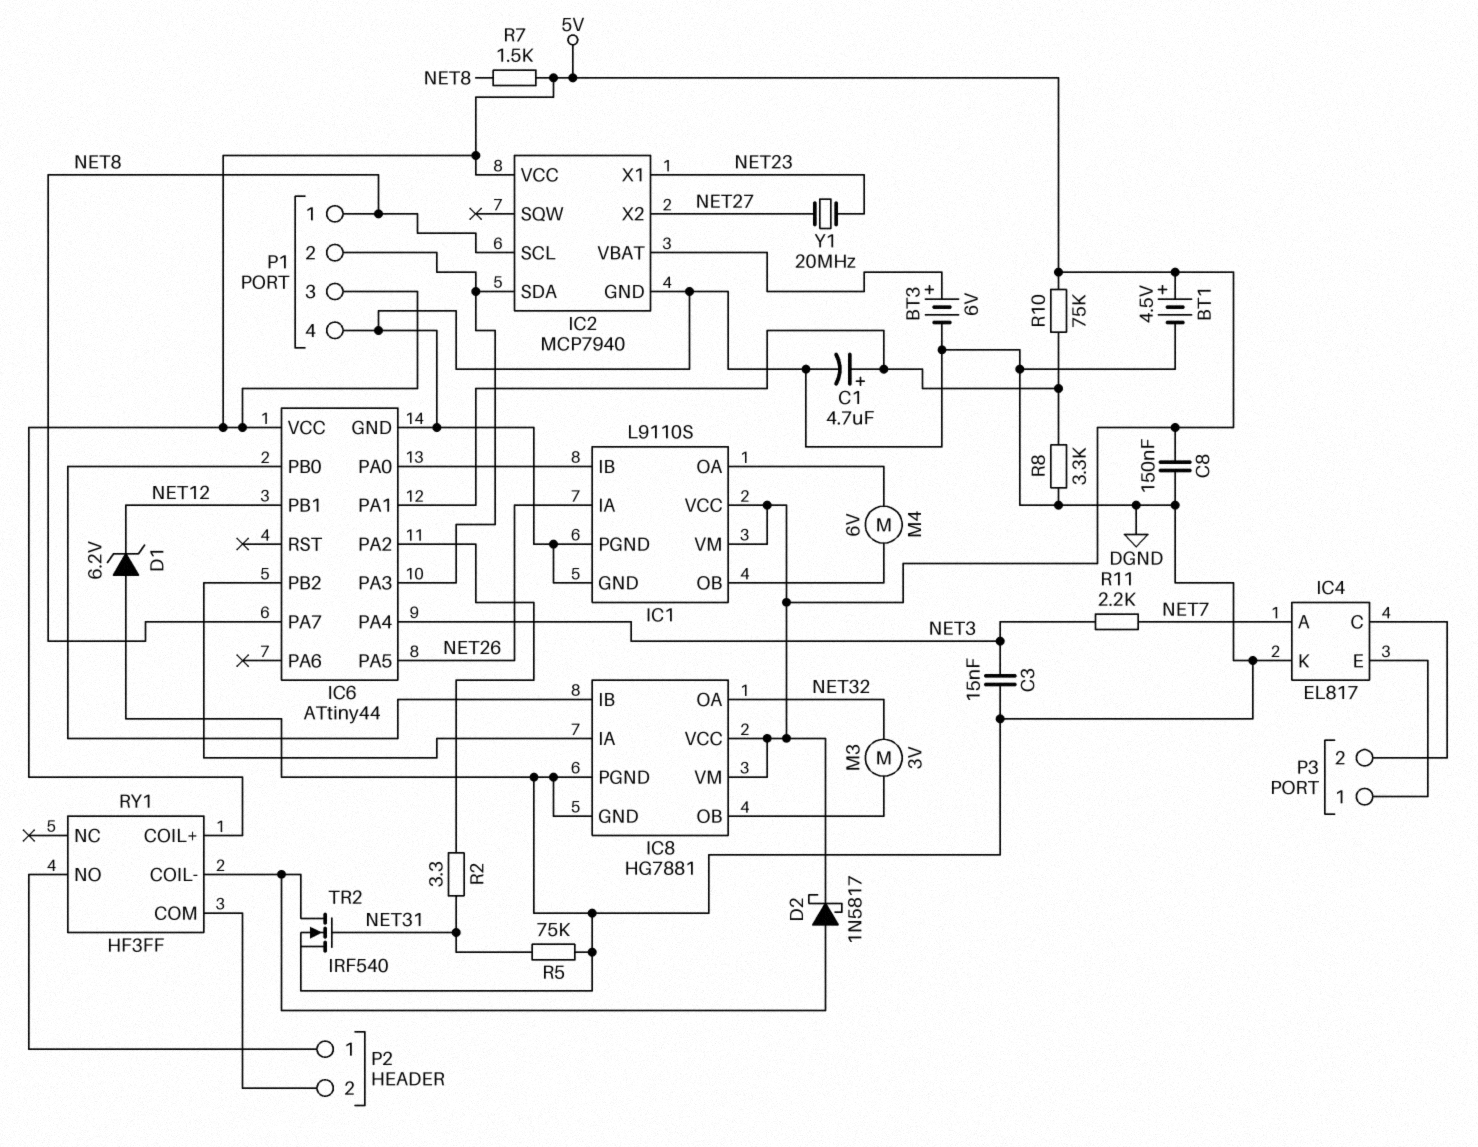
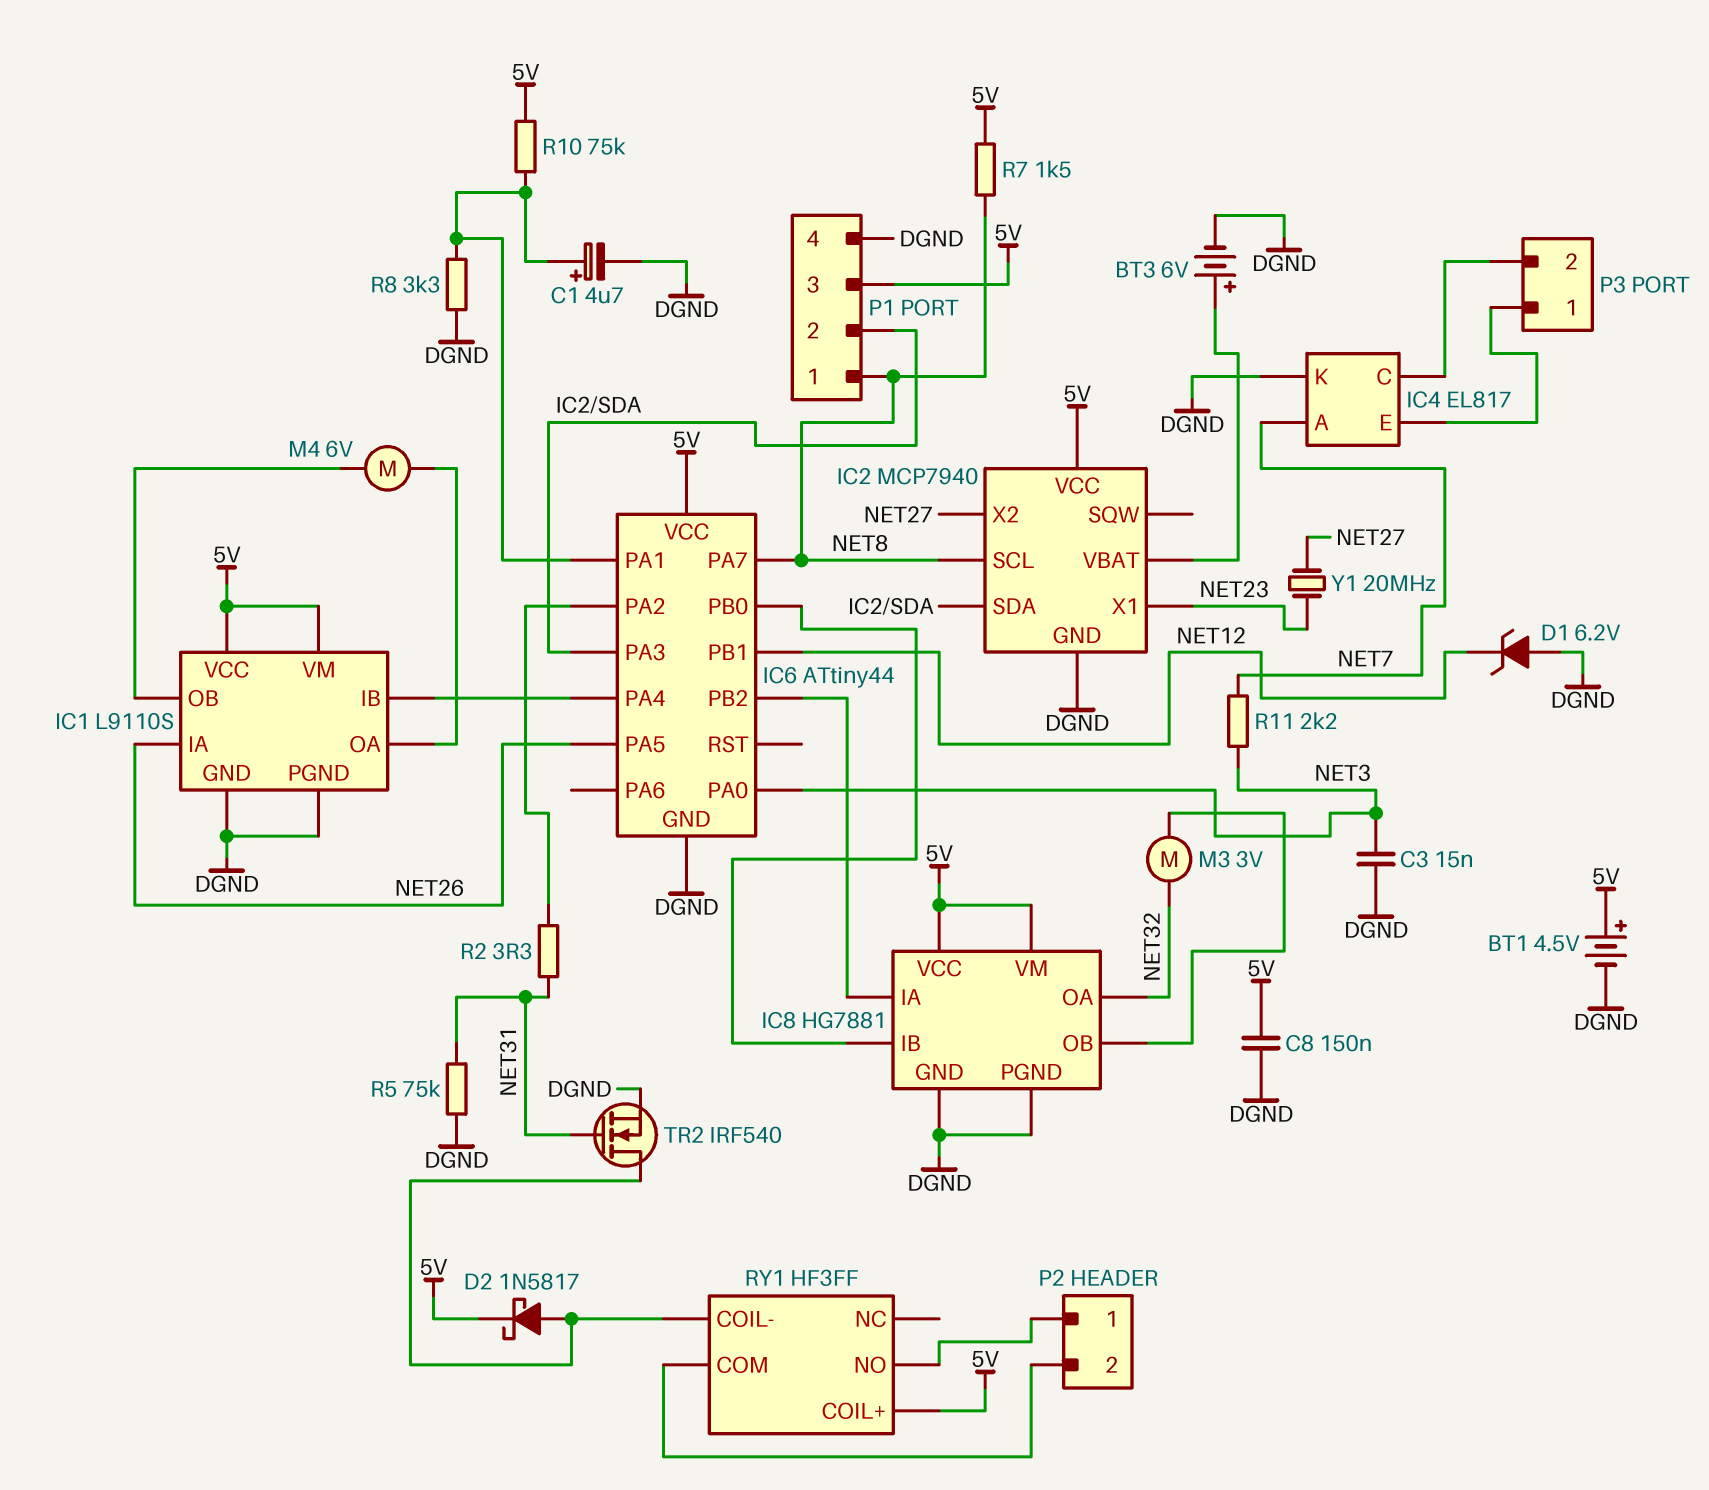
IC6 pin PA0: IC1/IB -> NET3
IC6 pin PA4: NET3 -> IC1/IB

